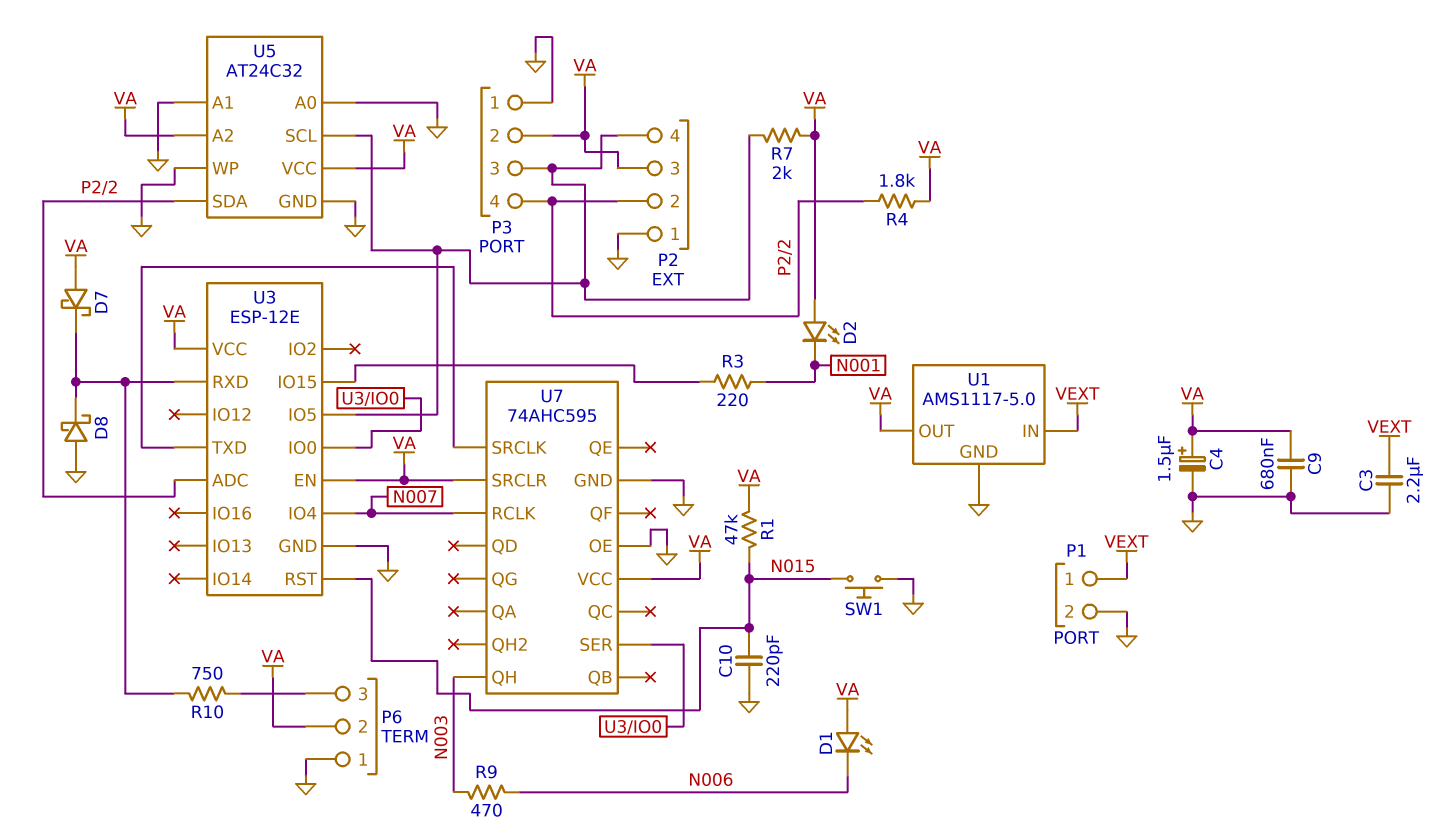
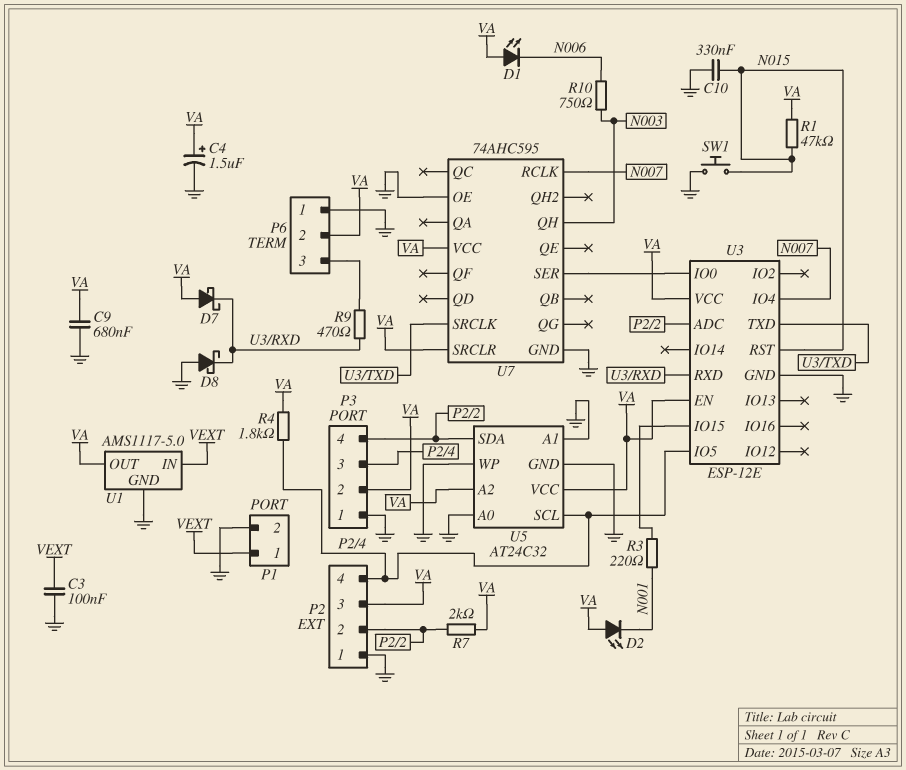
C3: 2.2uF (GND, VEXT) -> 100nF (GND, VEXT)
C10: 220pF (GND, N015) -> 330nF (GND, N015)
R4: 1.8k (P2/2, VA) -> 1.8k (P2/4, VA)
R7: 2k (P2/4, VA) -> 2k (P2/2, VA)
R9: 470 (N003, N006) -> 470 (P6/3, U3/RXD)
R10: 750 (P6/3, U3/RXD) -> 750 (N003, N006)

